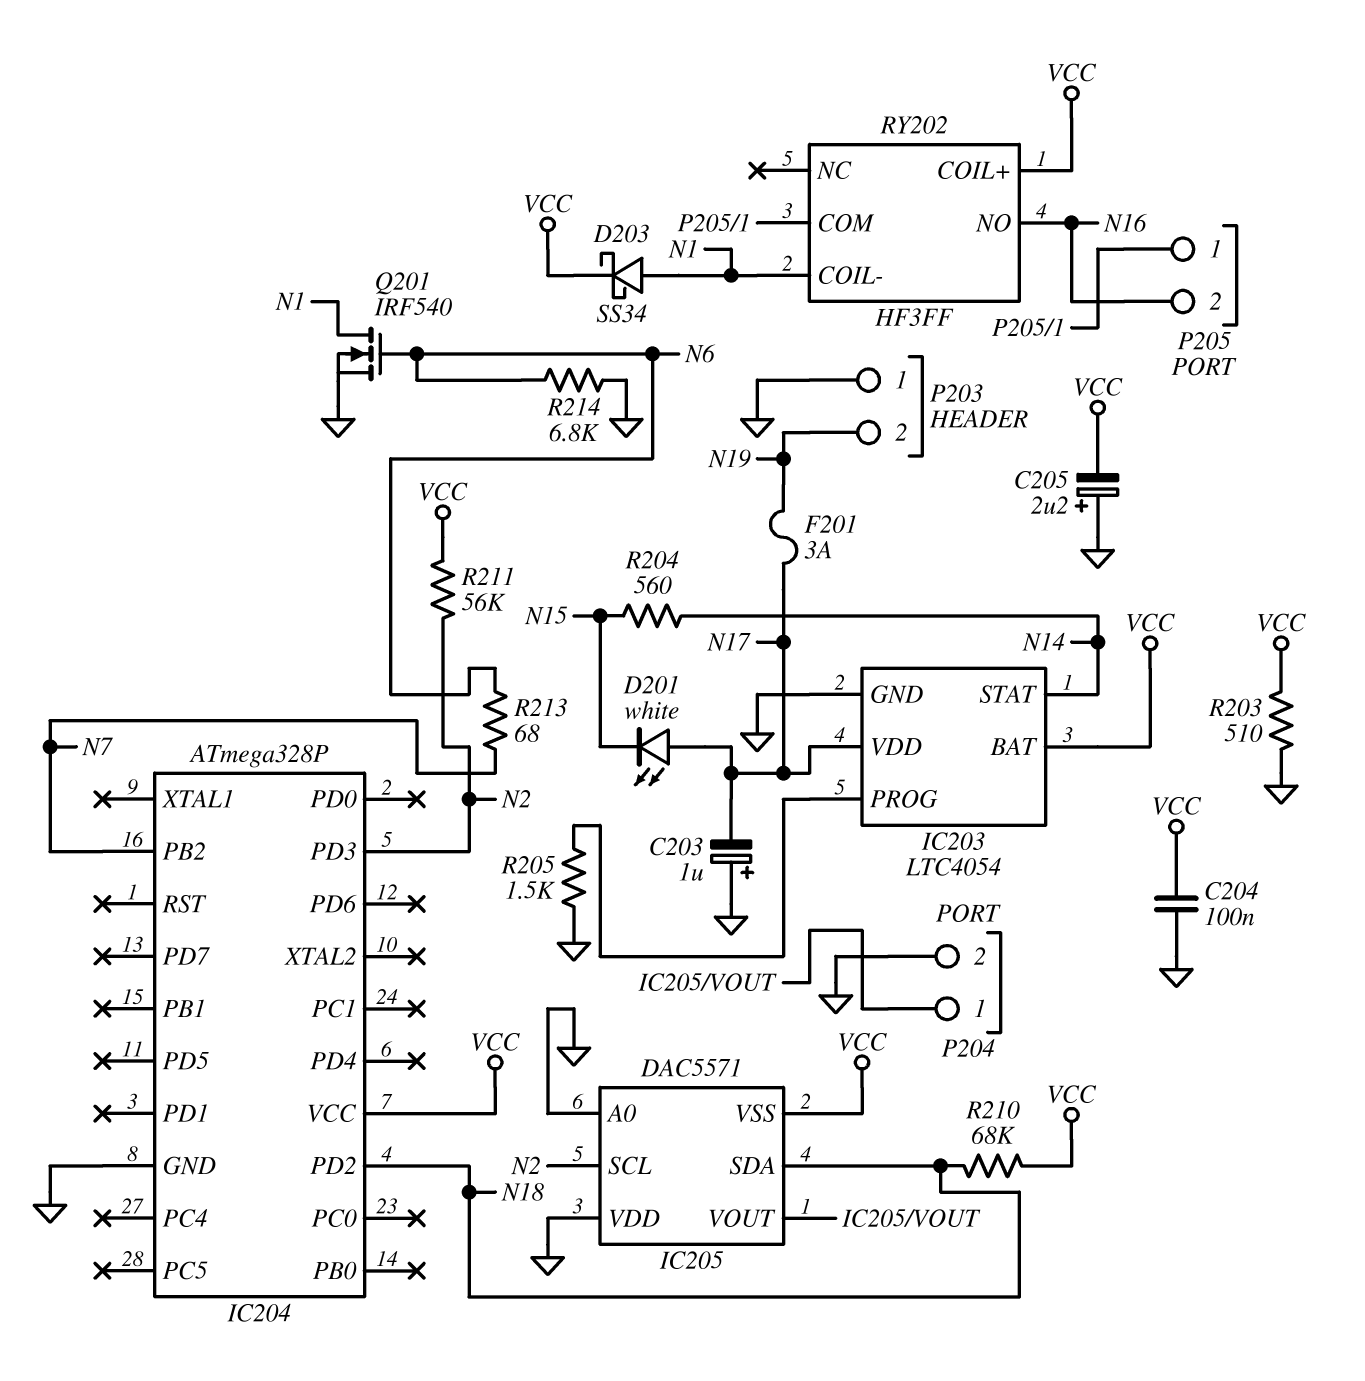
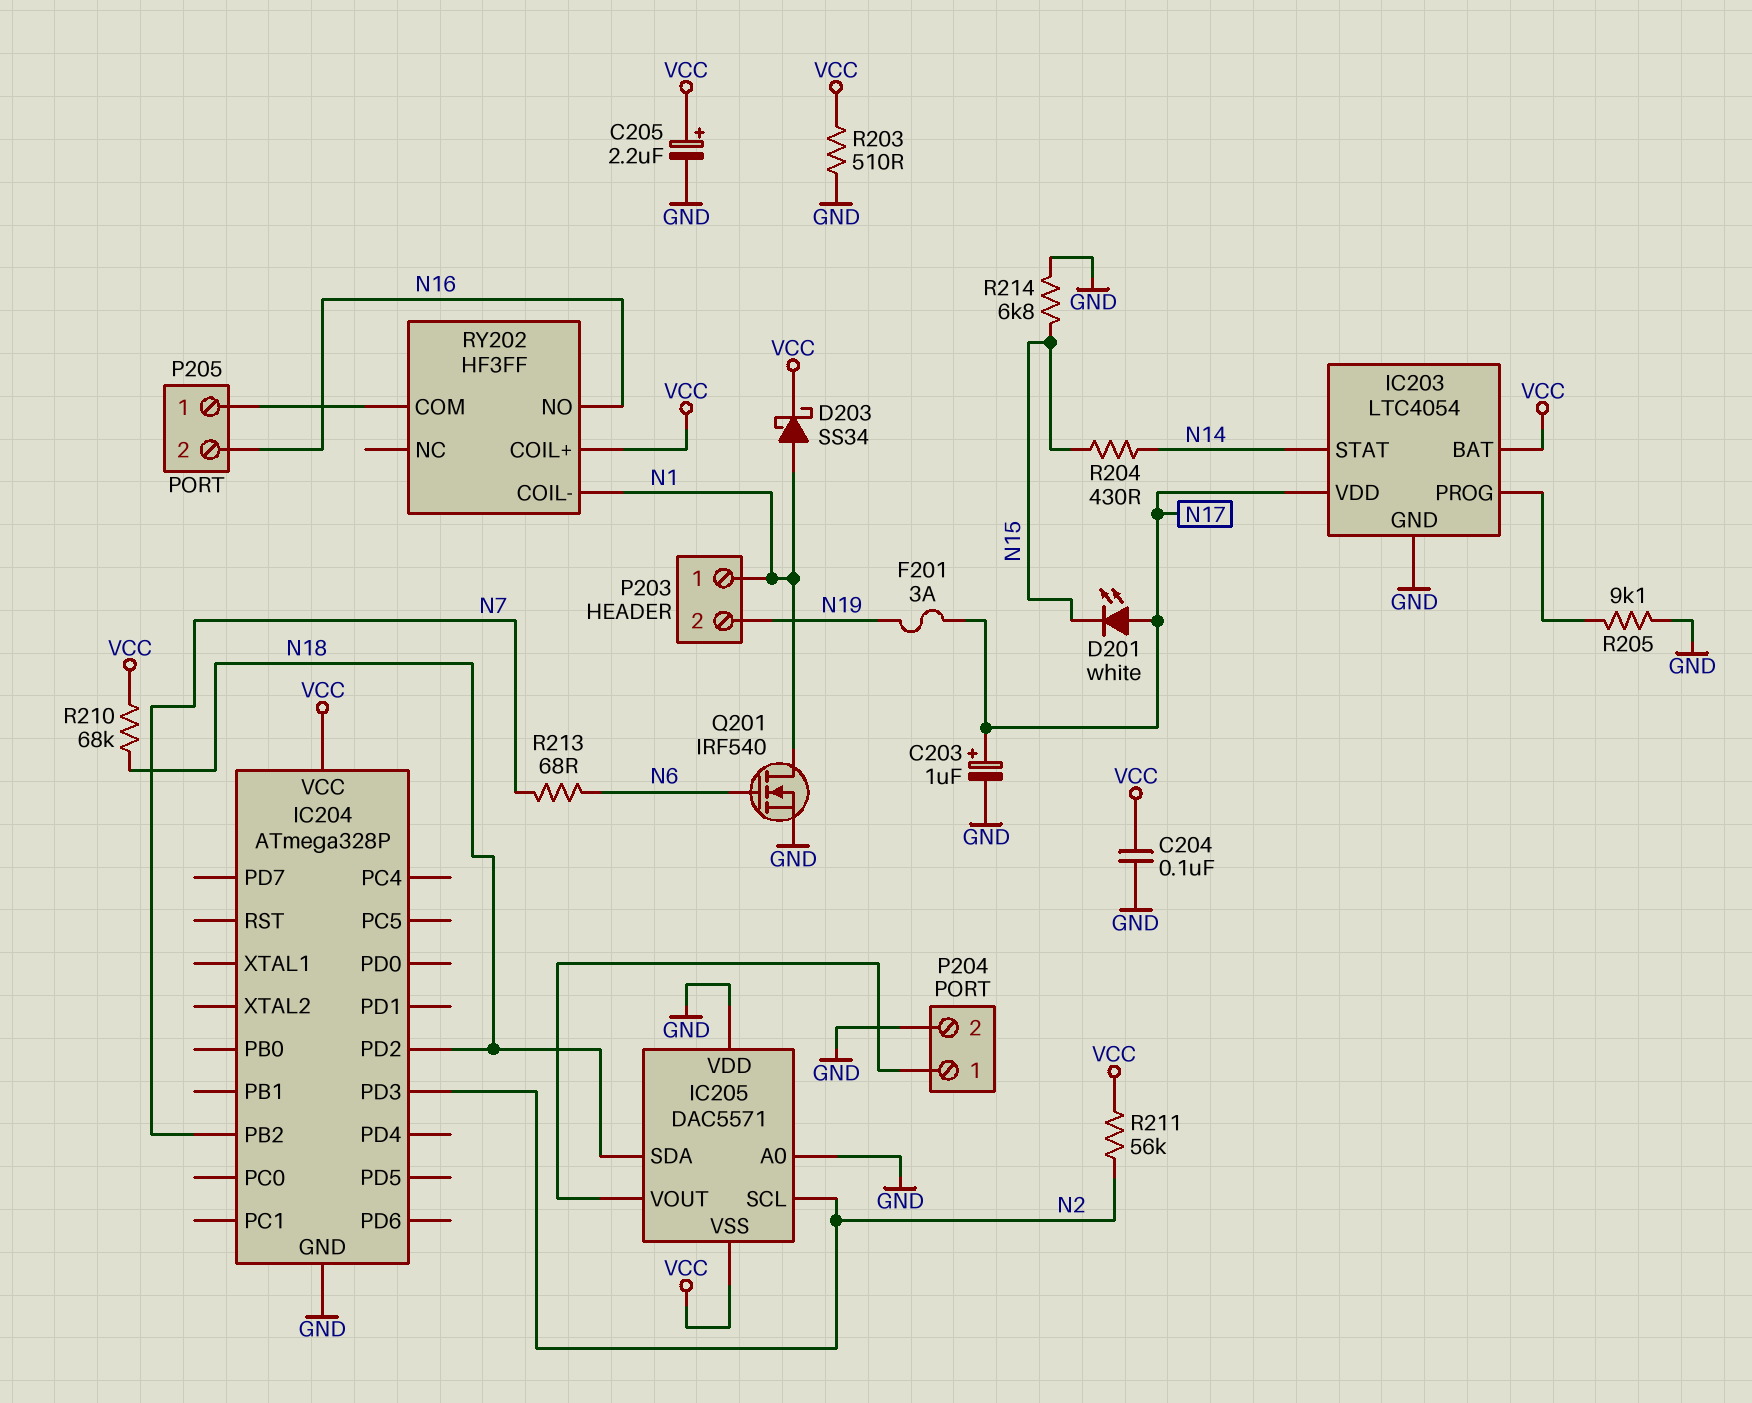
C203: 1uF (plus GND, minus N17) -> 1uF (plus N17, minus GND)
C205: 2.2uF (plus GND, minus VCC) -> 2.2uF (plus VCC, minus GND)
P203 pin 1: GND -> N1
R204: 560 (N14, N15) -> 430 (N14, N15)
R205: 1.5k (GND, IC203/PROG) -> 9.1k (GND, IC203/PROG)
R214: 6.8k (GND, N6) -> 6.8k (GND, N15)

